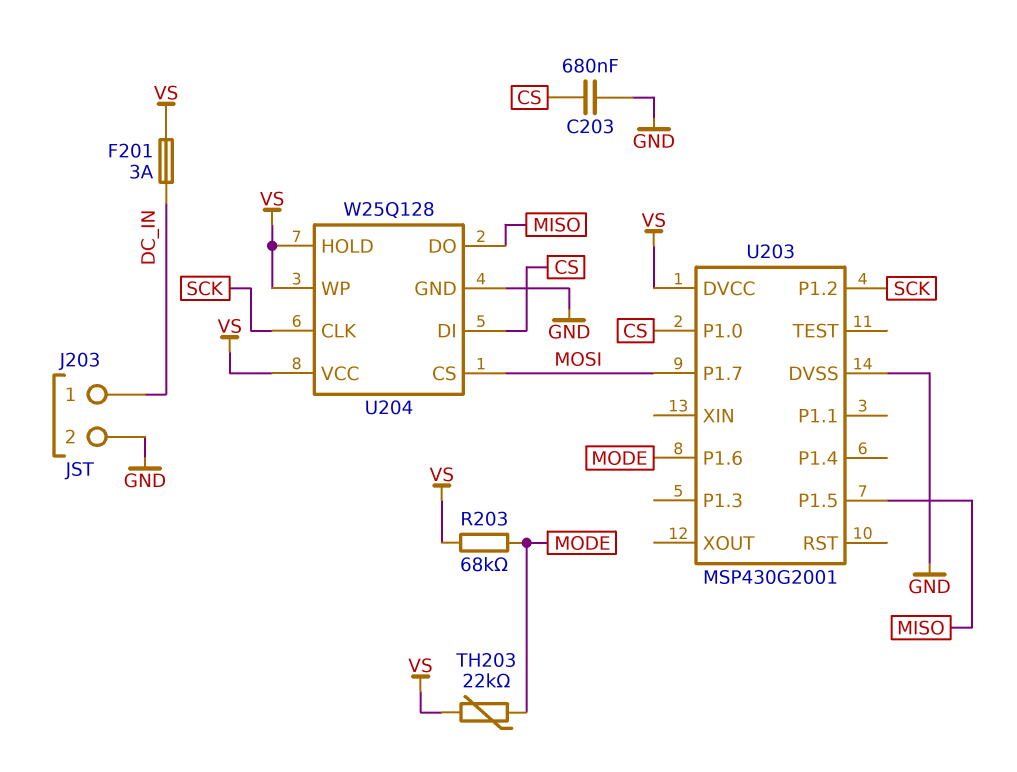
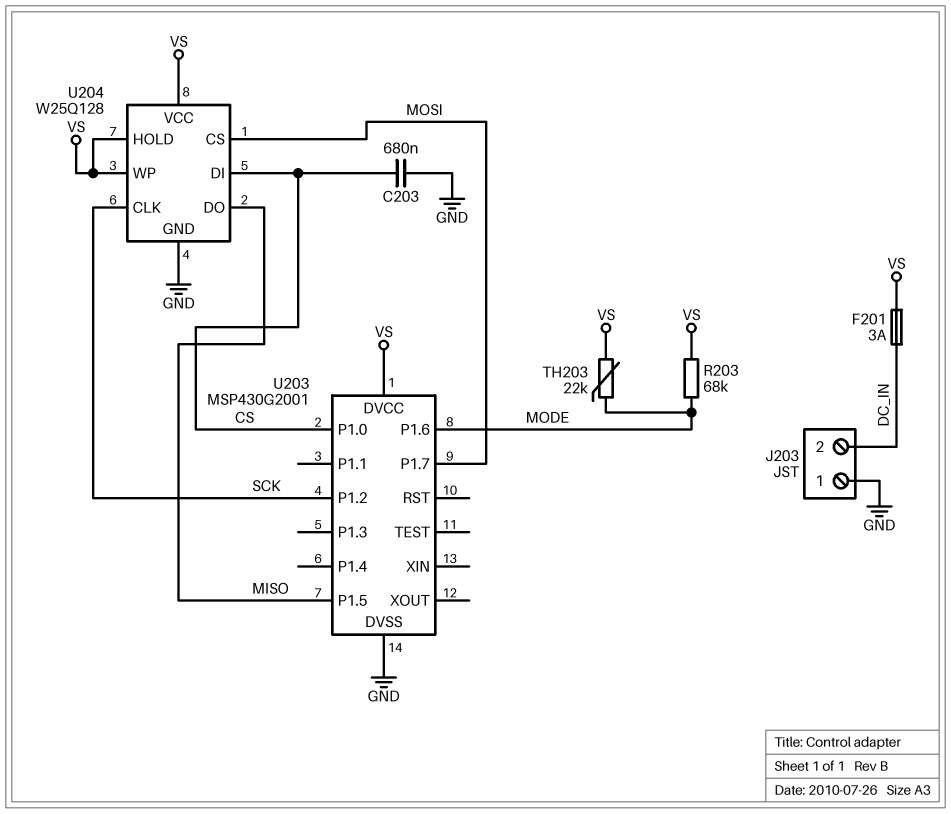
J203 pin 1: DC_IN -> GND
J203 pin 2: GND -> DC_IN

